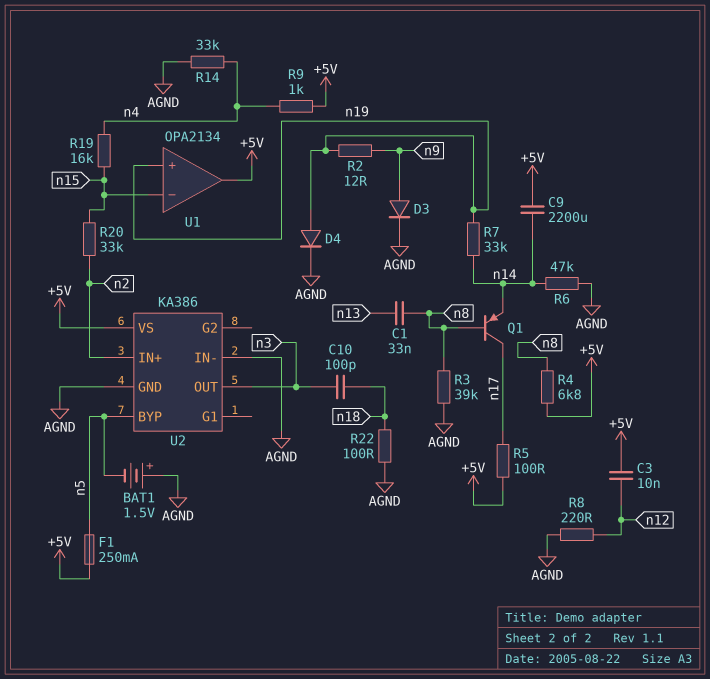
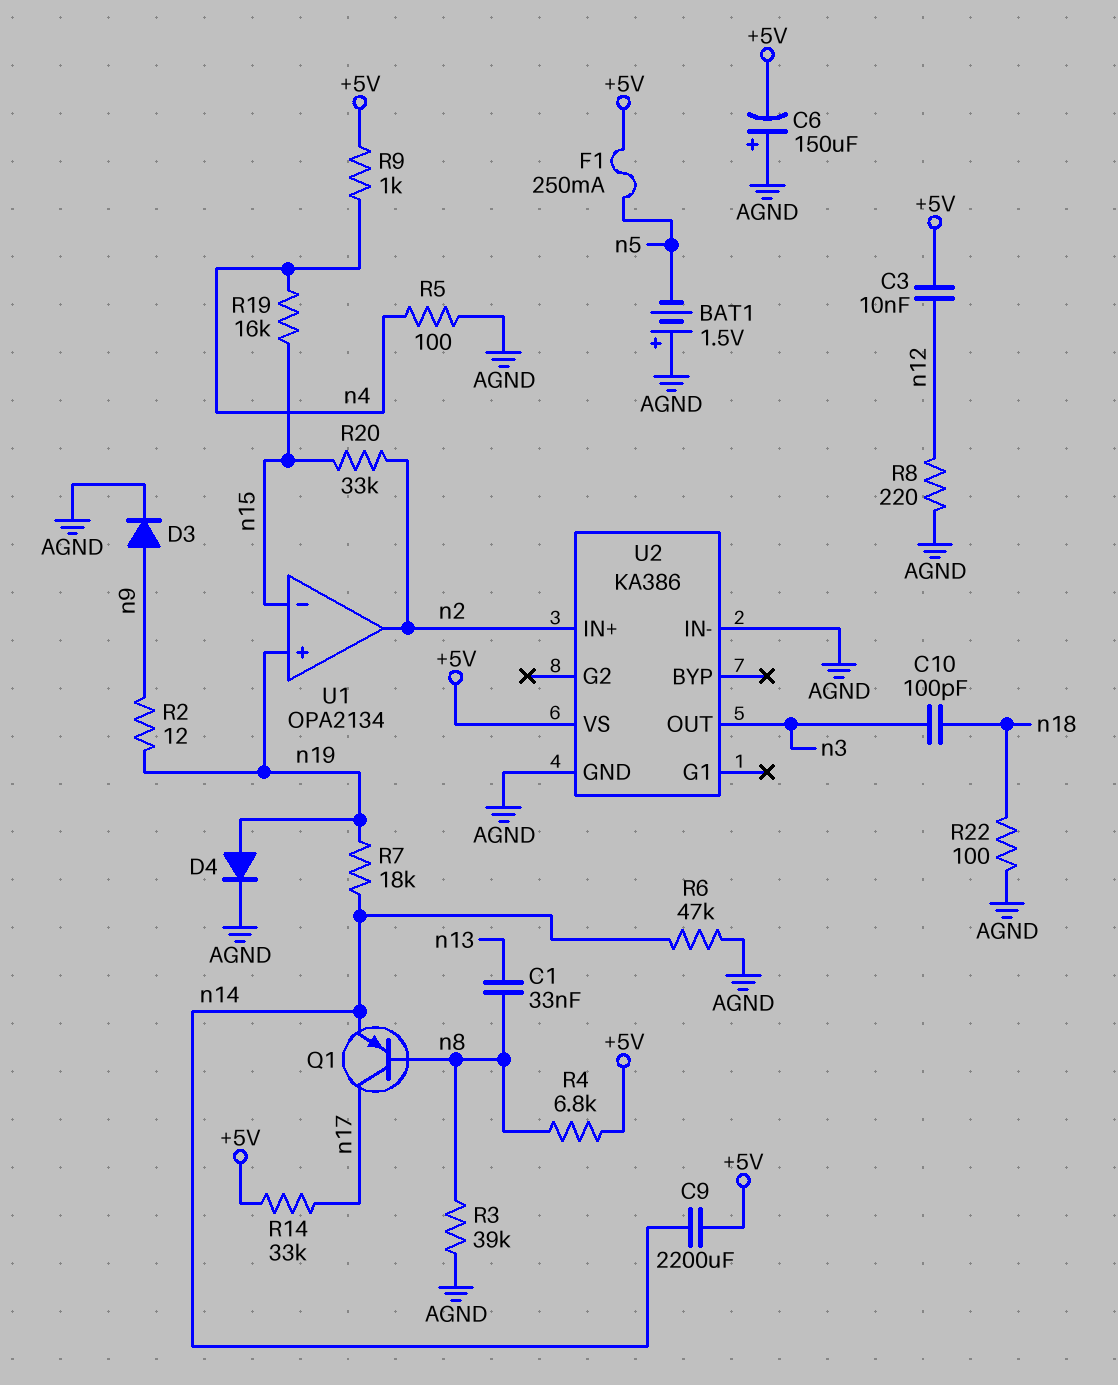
C6: none -> 150uF (plus AGND, minus +5V)
R5: 100 (+5V, n17) -> 100 (AGND, n4)
R7: 33k (n14, n19) -> 18k (n14, n19)
R14: 33k (AGND, n4) -> 33k (+5V, n17)
U1 pin out: +5V -> n2
U2 pin BYP: n5 -> none

